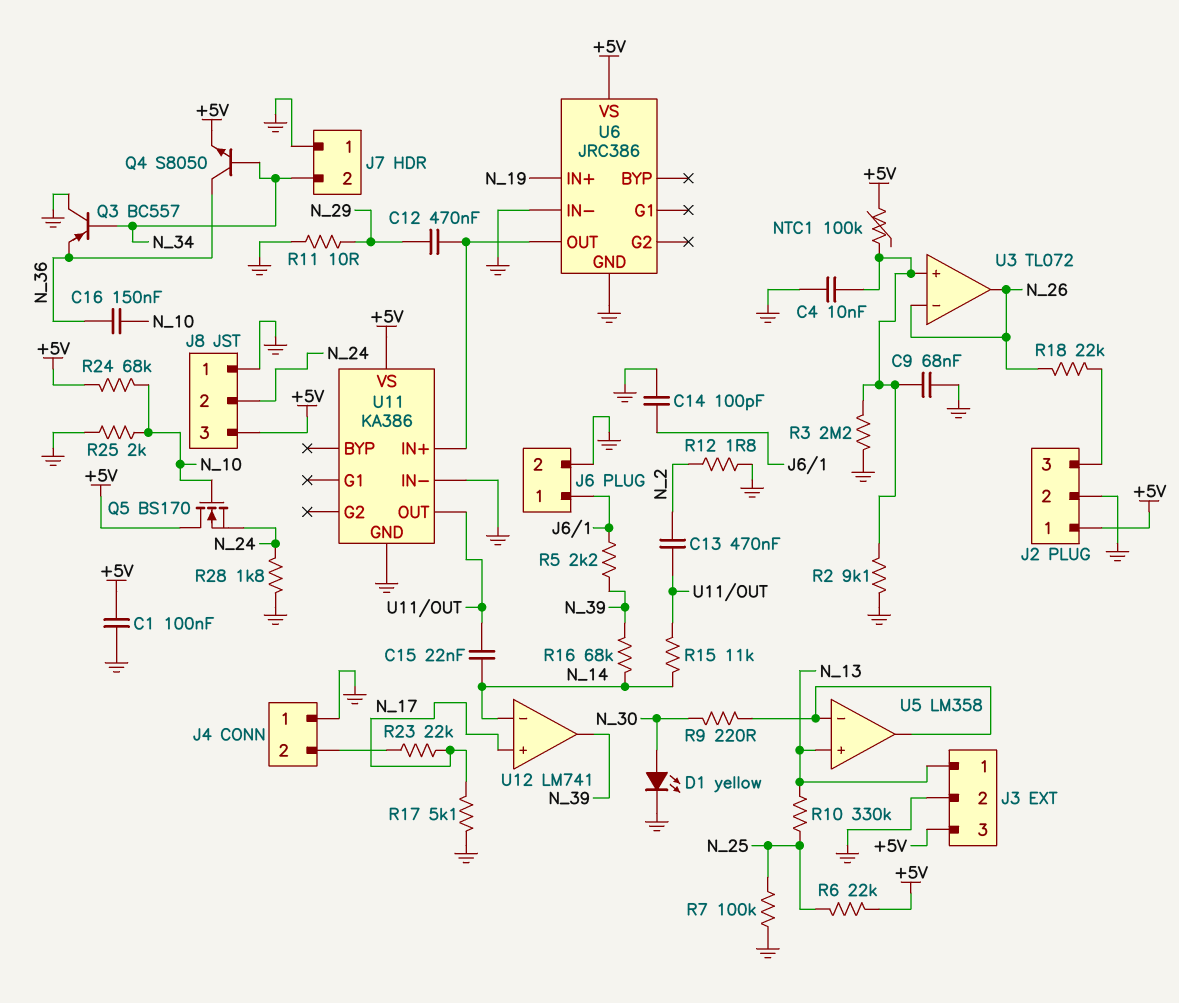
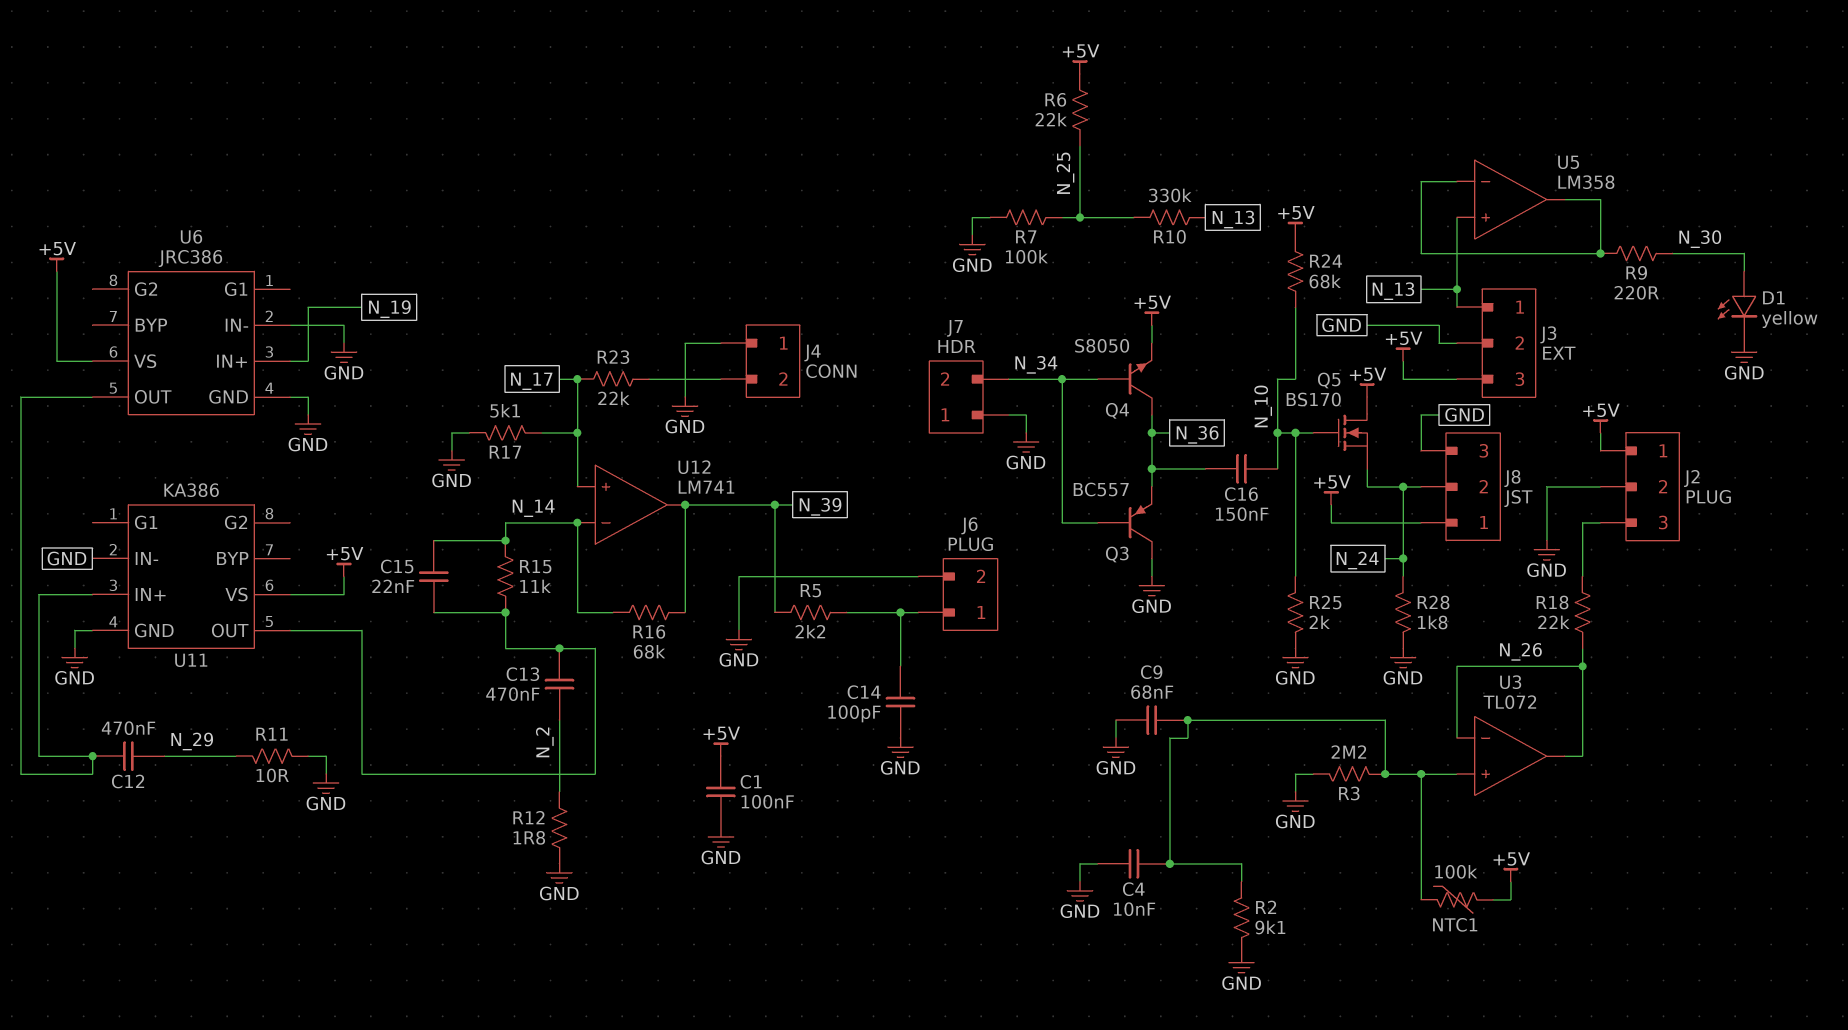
J8 pin 1: GND -> +5V
J8 pin 3: +5V -> GND

